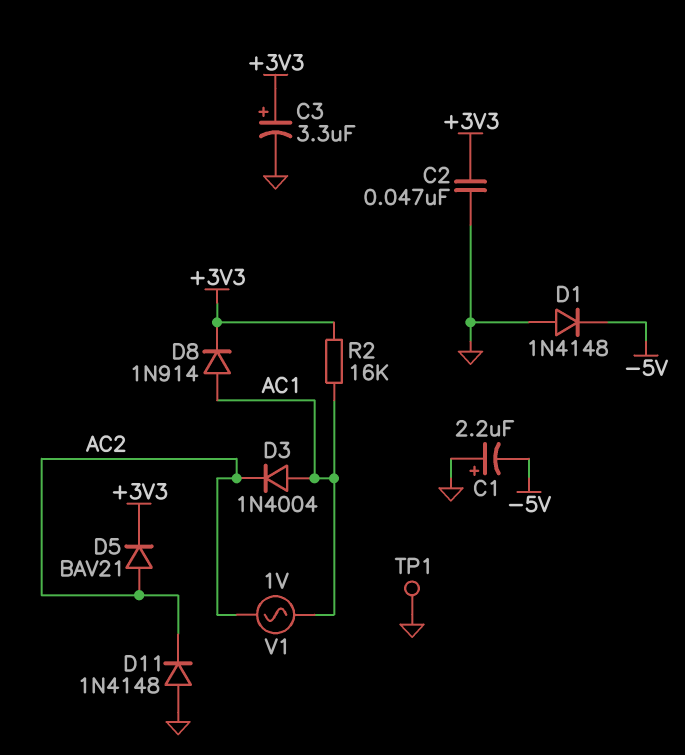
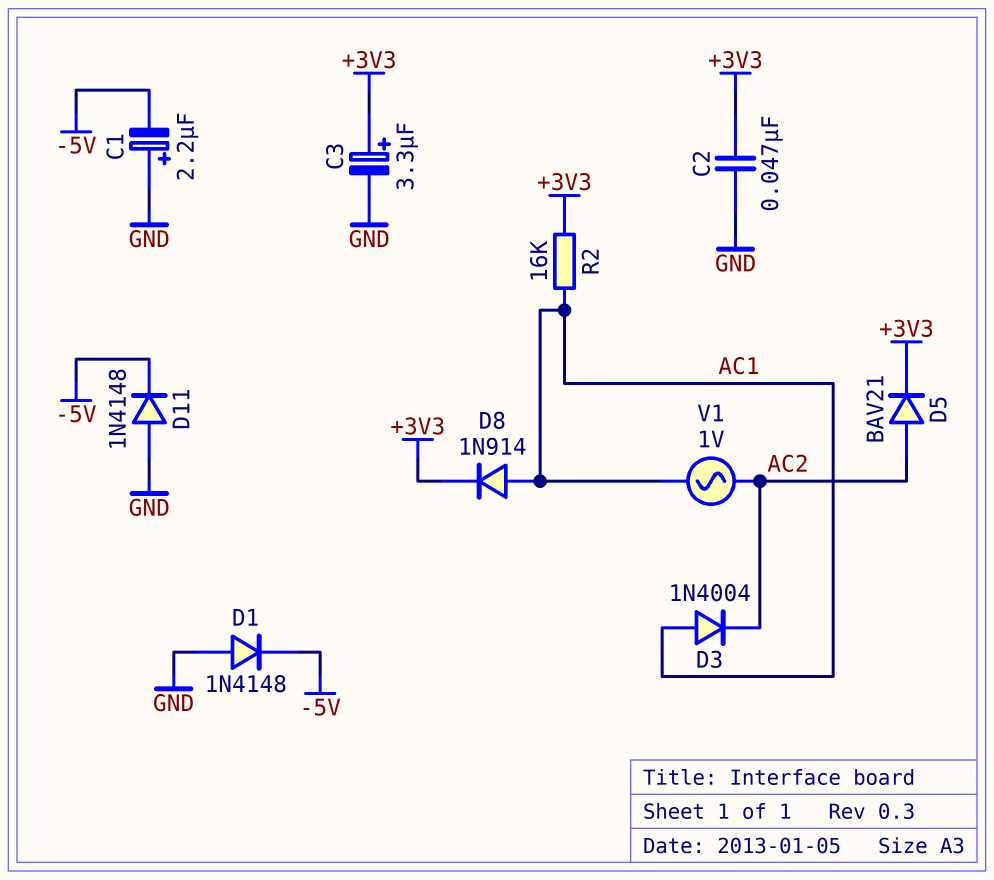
D11: diode 1N4148 (A GND, K AC2) -> diode 1N4148 (A GND, K -5V)
TP1: test point (GND) -> none

